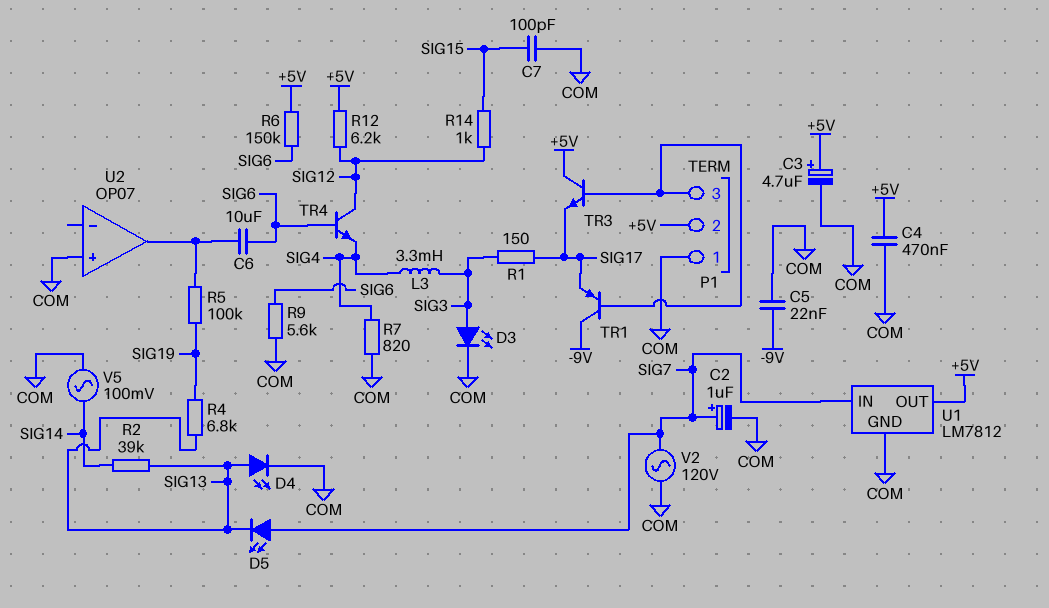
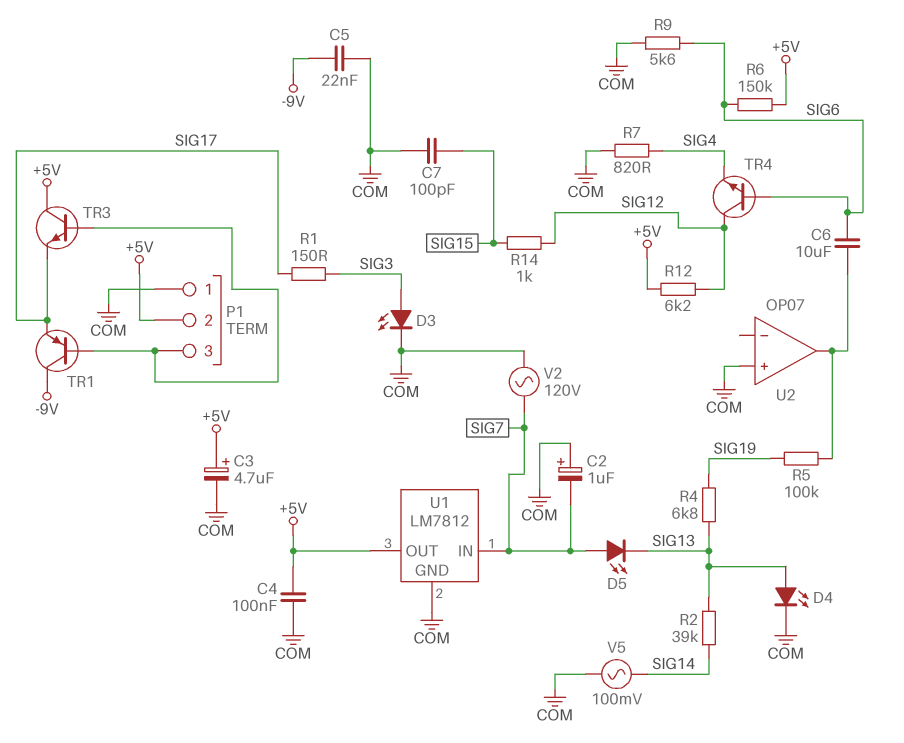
C2: 1uF (plus SIG7, minus COM) -> 1uF (plus COM, minus SIG7)
C4: 470nF (+5V, COM) -> 100nF (+5V, COM)
L3: 3.3mH (SIG3, SIG4) -> none

